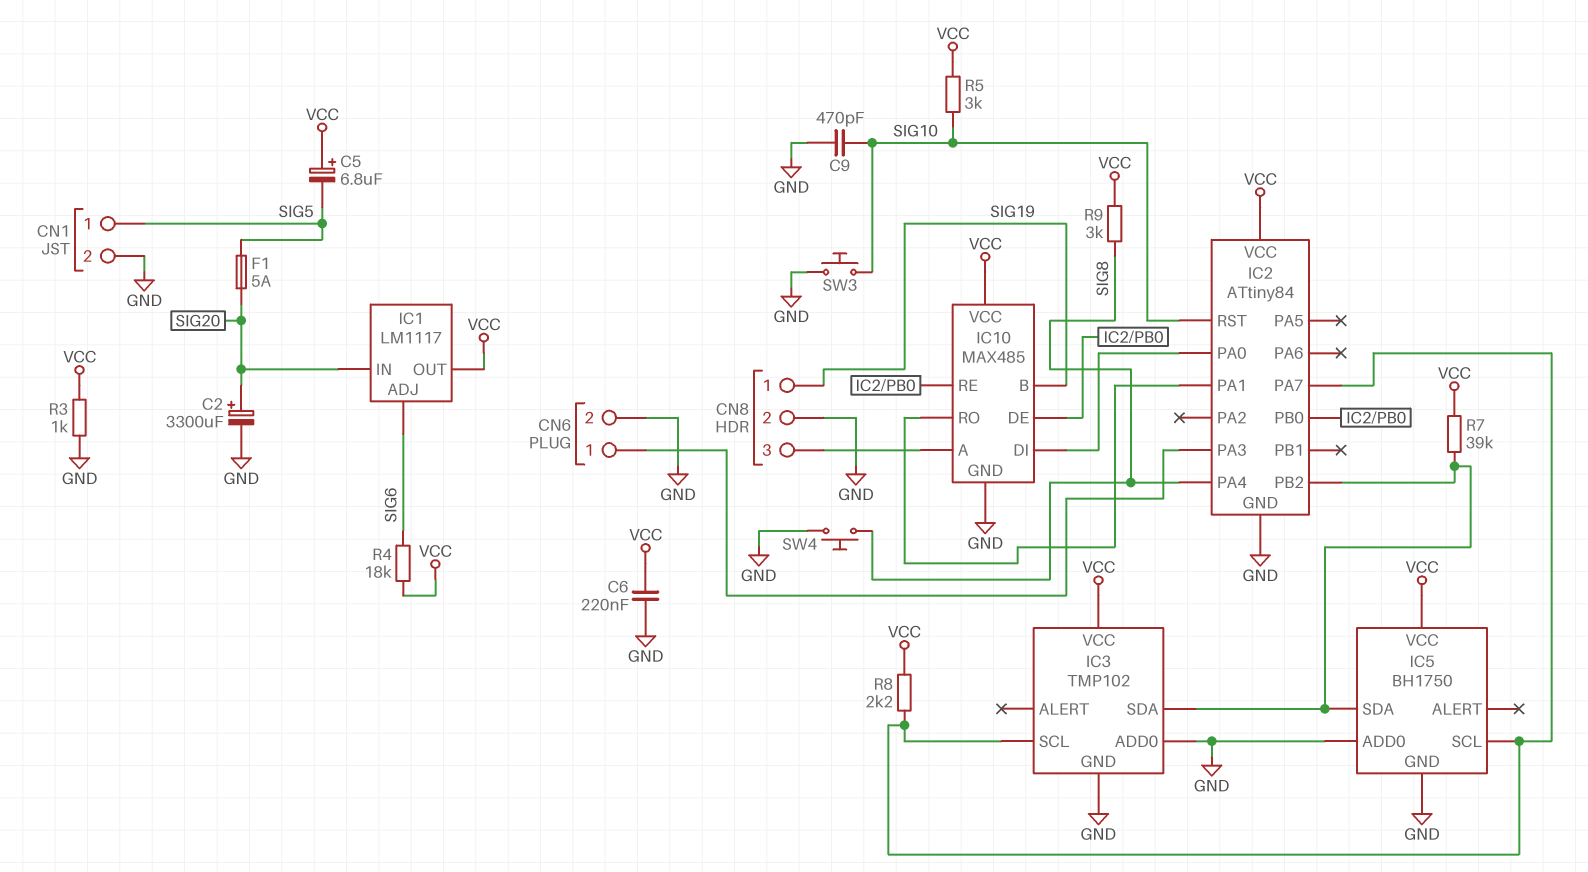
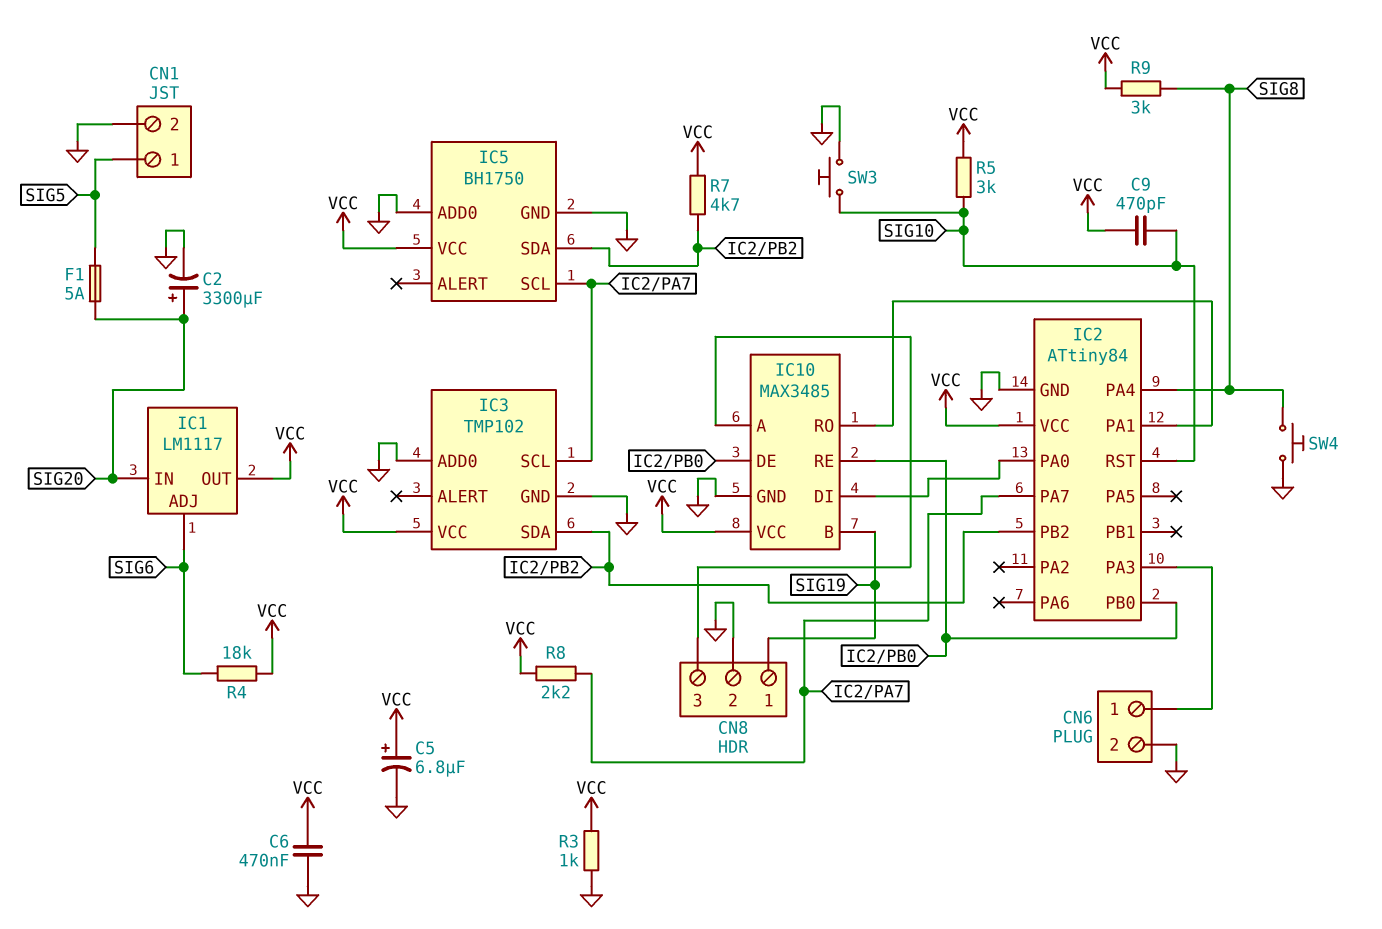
C5: 6.8uF (plus VCC, minus SIG5) -> 6.8uF (plus VCC, minus GND)
C6: 220nF (GND, VCC) -> 470nF (GND, VCC)
C9: 470pF (GND, SIG10) -> 470pF (SIG10, VCC)
IC10: MAX485 -> MAX3485
R7: 39k (IC2/PB2, VCC) -> 4.7k (IC2/PB2, VCC)

